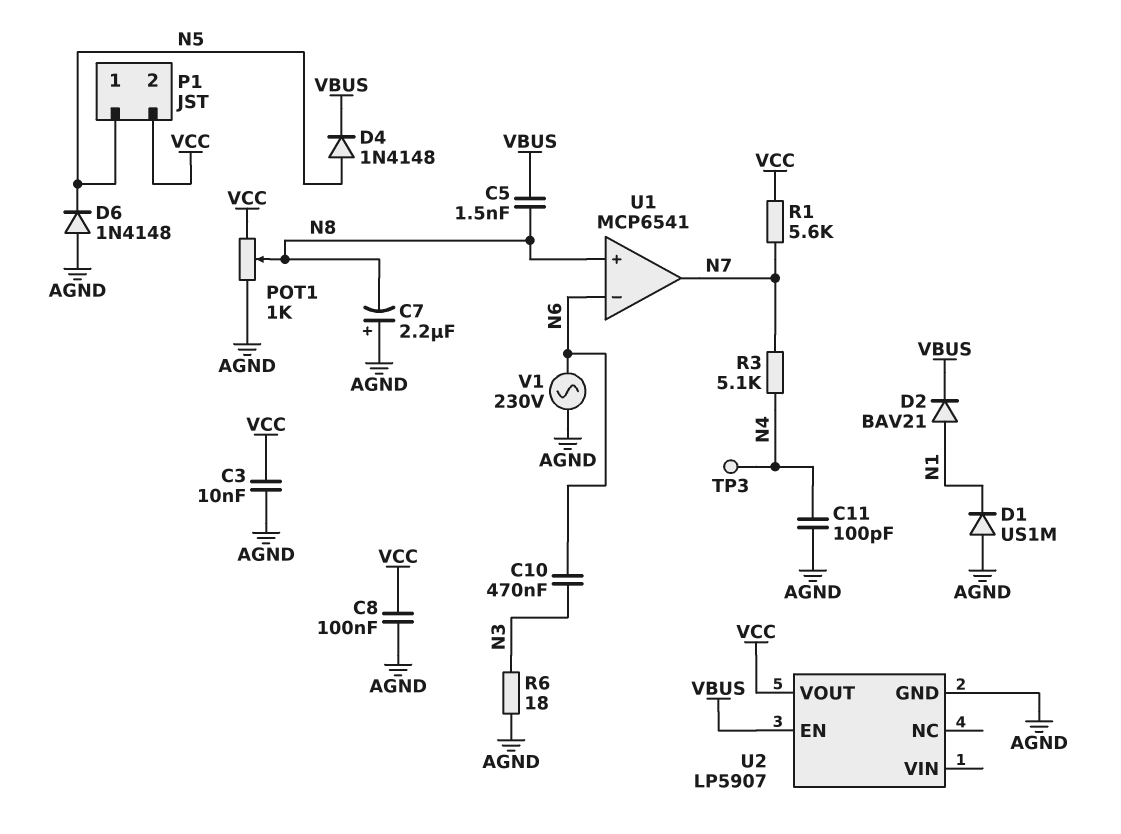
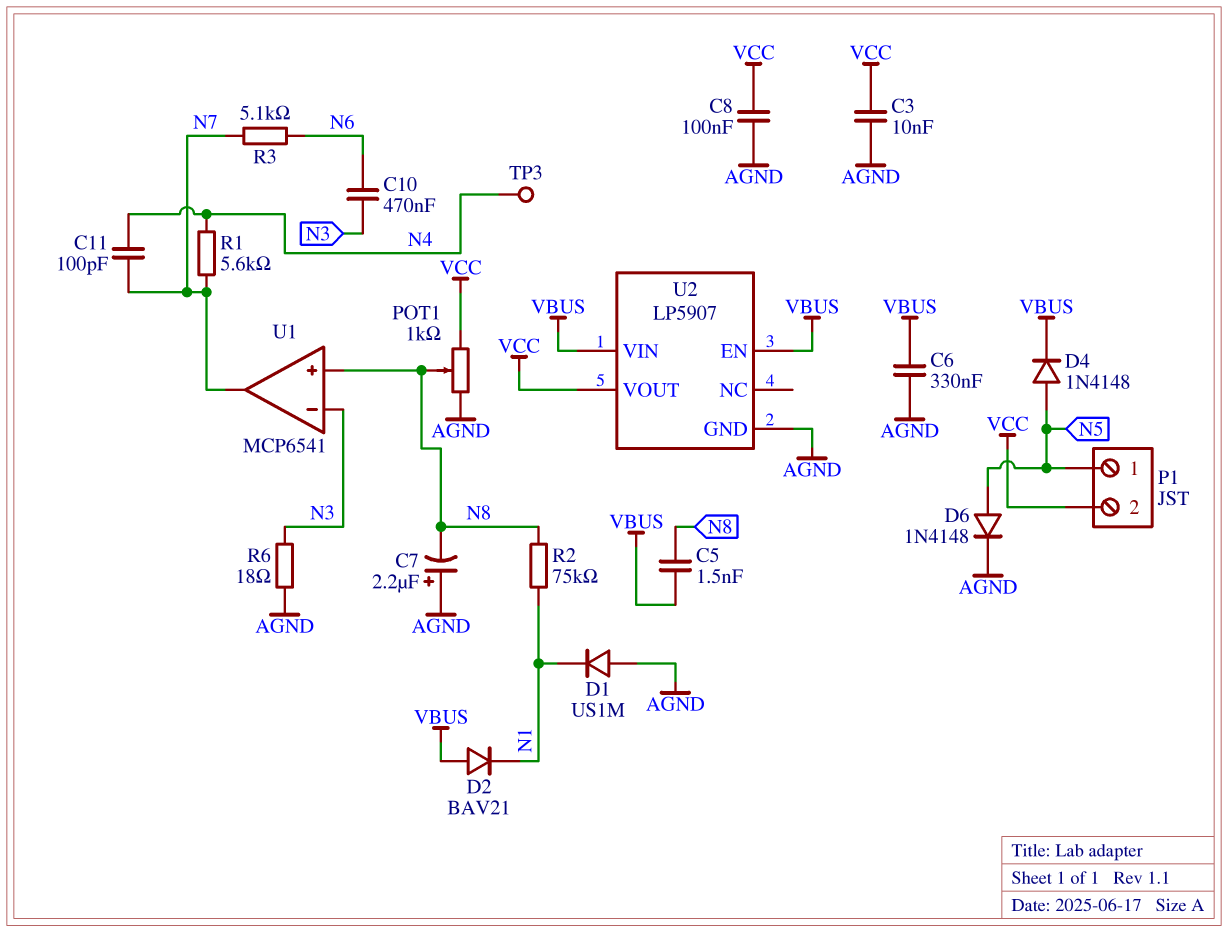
C6: none -> 330nF (AGND, VBUS)
C11: 100pF (AGND, N4) -> 100pF (N4, N7)
D2: diode BAV21 (A N1, K VBUS) -> diode BAV21 (A VBUS, K N1)
D6: diode 1N4148 (A AGND, K N5) -> diode 1N4148 (A N5, K AGND)
R1: 5.6k (N7, VCC) -> 5.6k (N4, N7)
R2: none -> 75k (N1, N8)
R3: 5.1k (N4, N7) -> 5.1k (N6, N7)
U1 pin in-: N6 -> N3
U2 pin VIN: none -> VBUS
V1: AC 230V (AGND, N6) -> none

